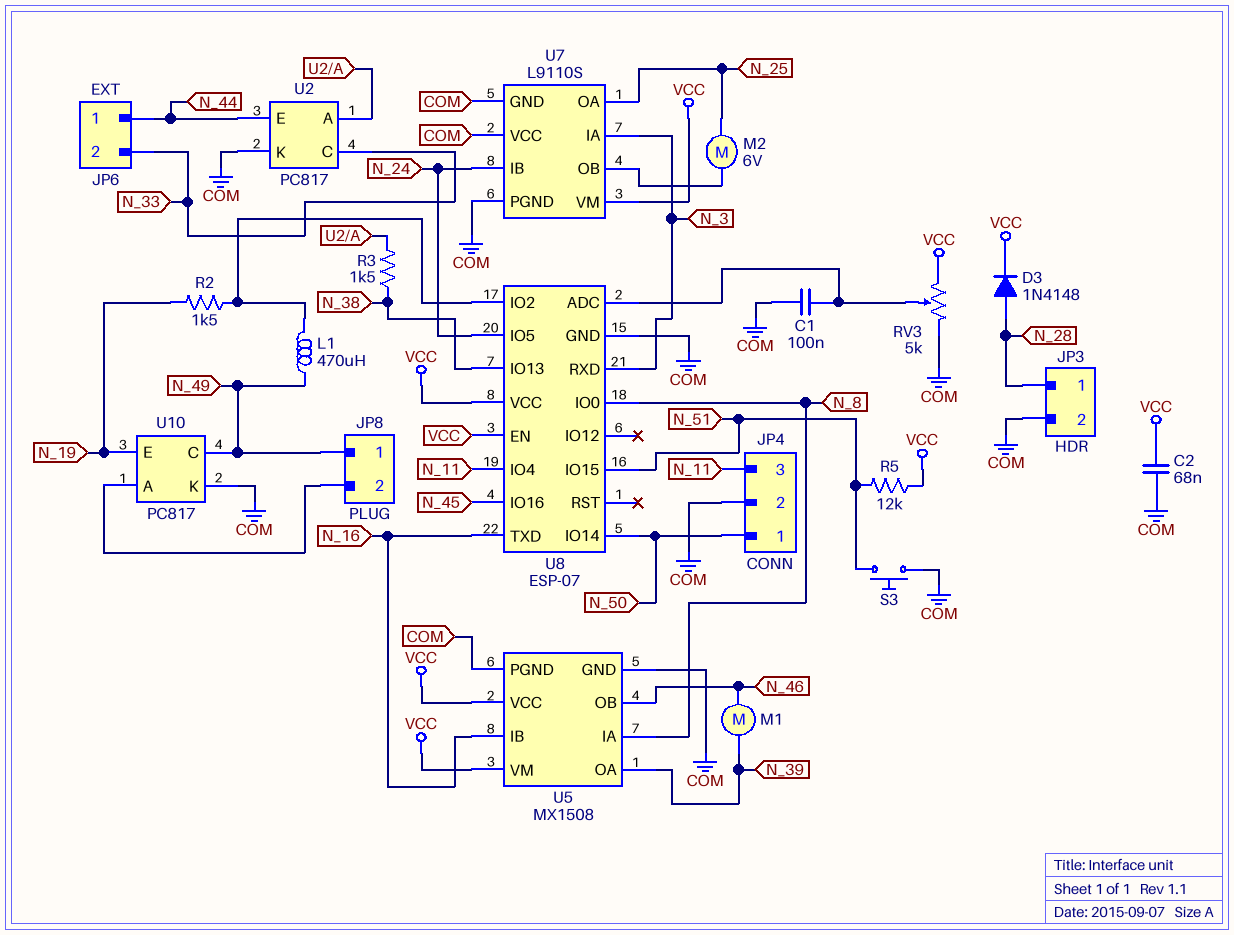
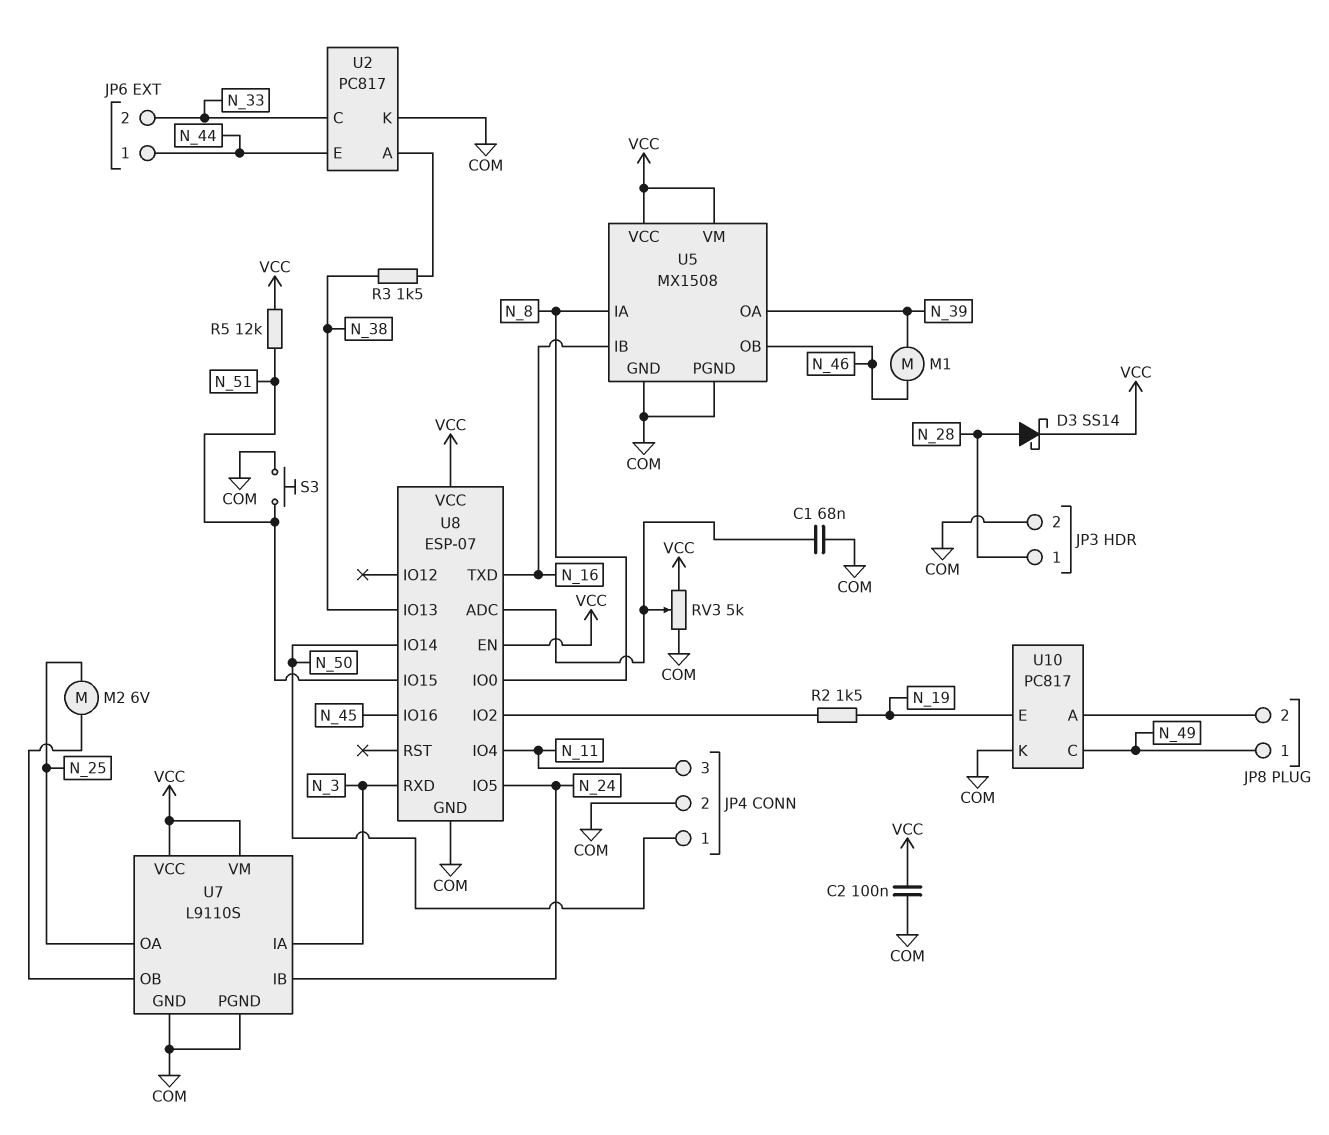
C1: 100nF (COM, U8/ADC) -> 68nF (COM, U8/ADC)
C2: 68nF (COM, VCC) -> 100nF (COM, VCC)
D3: diode 1N4148 (A N_28, K VCC) -> schottky SS14 (A N_28, K VCC)
L1: 470uH (N_49, U8/IO2) -> none
U7 pin VCC: COM -> VCC

